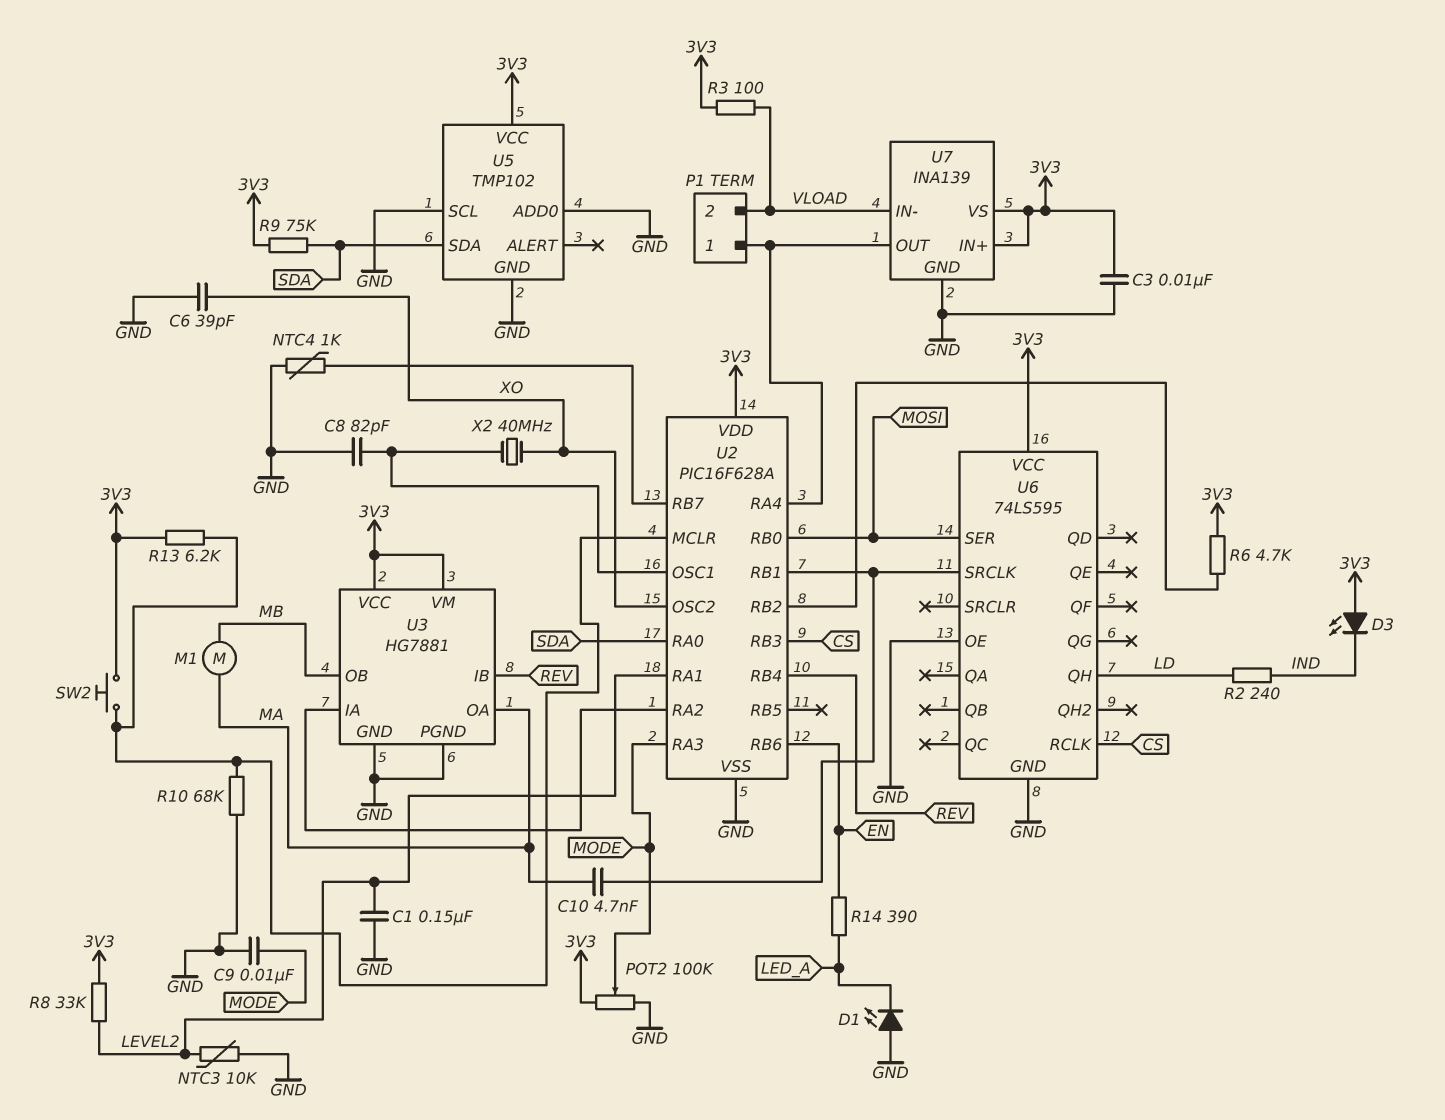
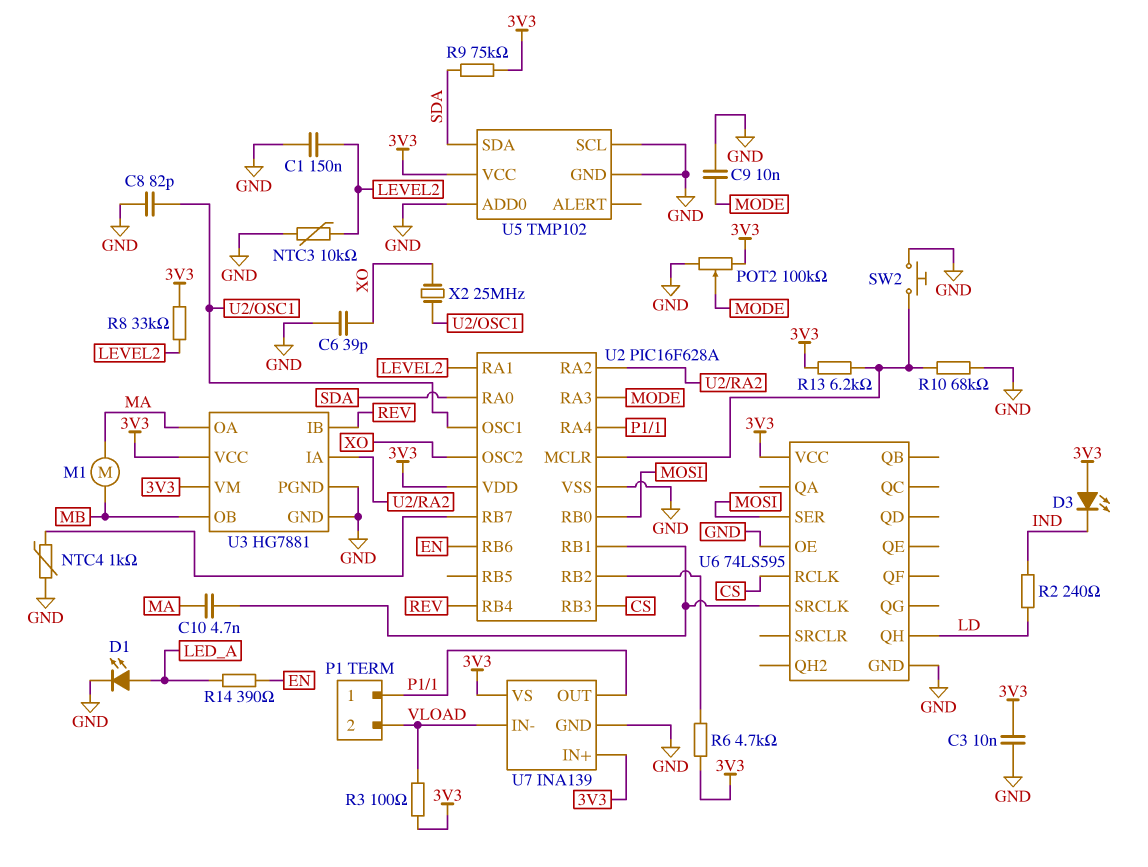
D1: LED (A GND, K LED_A) -> LED (A LED_A, K GND)
SW2: button (3V3, U2/MCLR) -> button (GND, U2/MCLR)
X2: 40MHz (U2/OSC1, XO) -> 25MHz (U2/OSC1, XO)

